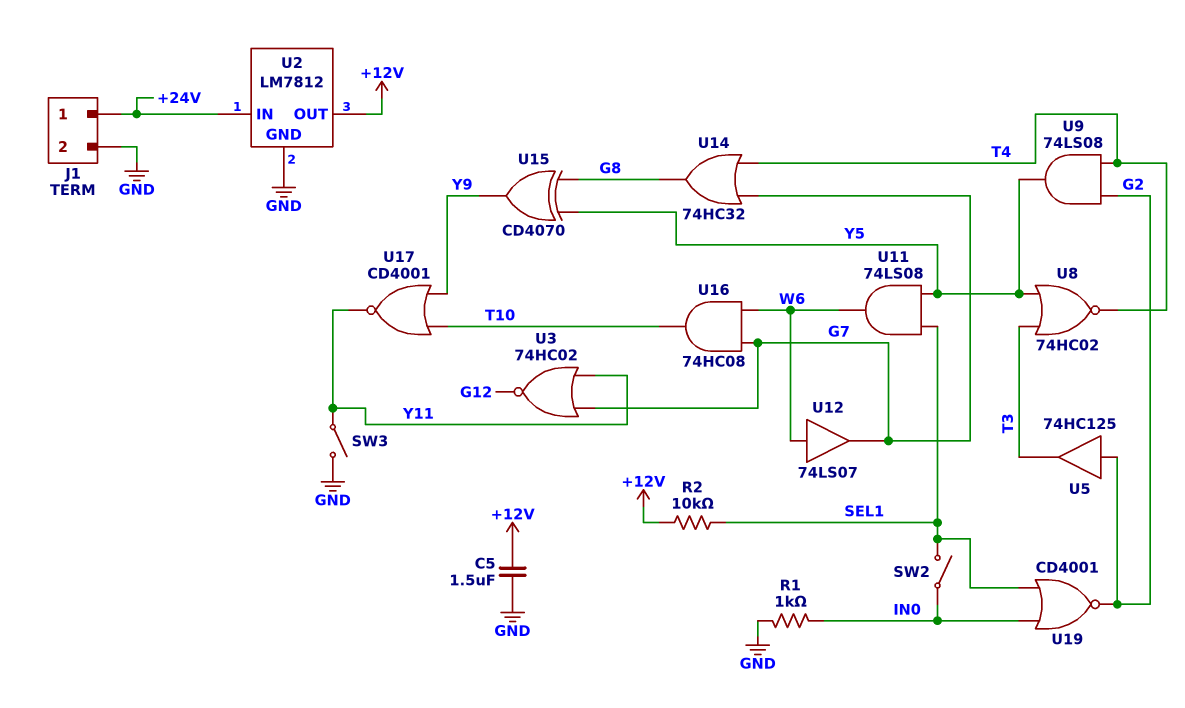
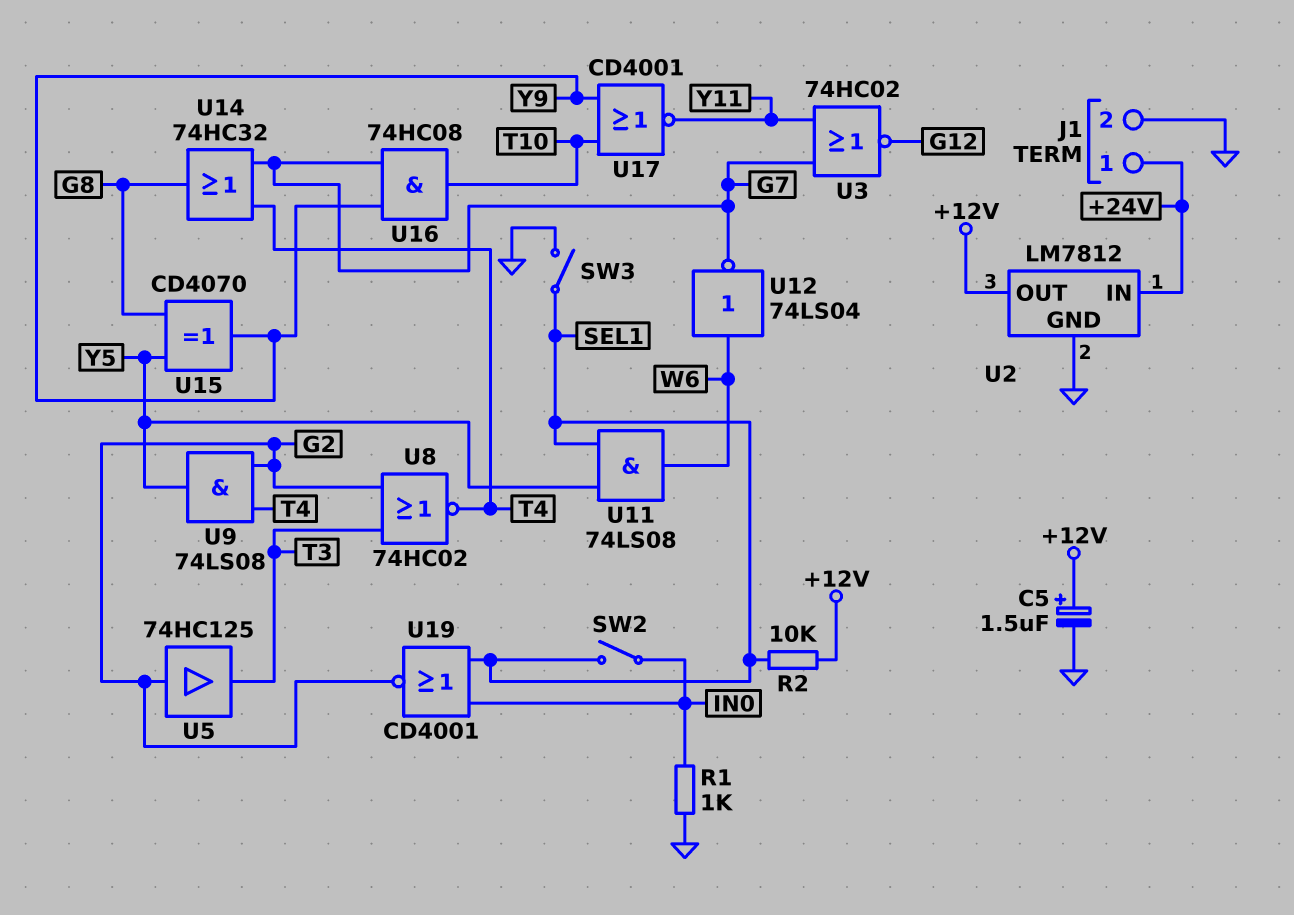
C5: 1.5uF (+12V, GND) -> 1.5uF (plus +12V, minus GND)
SW3: switch (GND, Y11) -> switch (GND, SEL1)
U8: NOR 74HC02 (in T3, in Y5, out T4) -> NOR 74HC02 (in G2, in T3, out T4)
U12: buffer 74LS07 (in W6, out G7) -> NOT 74LS04 (in W6, out G7)
U16: AND 74HC08 (in G7, in W6, out T10) -> AND 74HC08 (in G7, in Y9, out T10)

